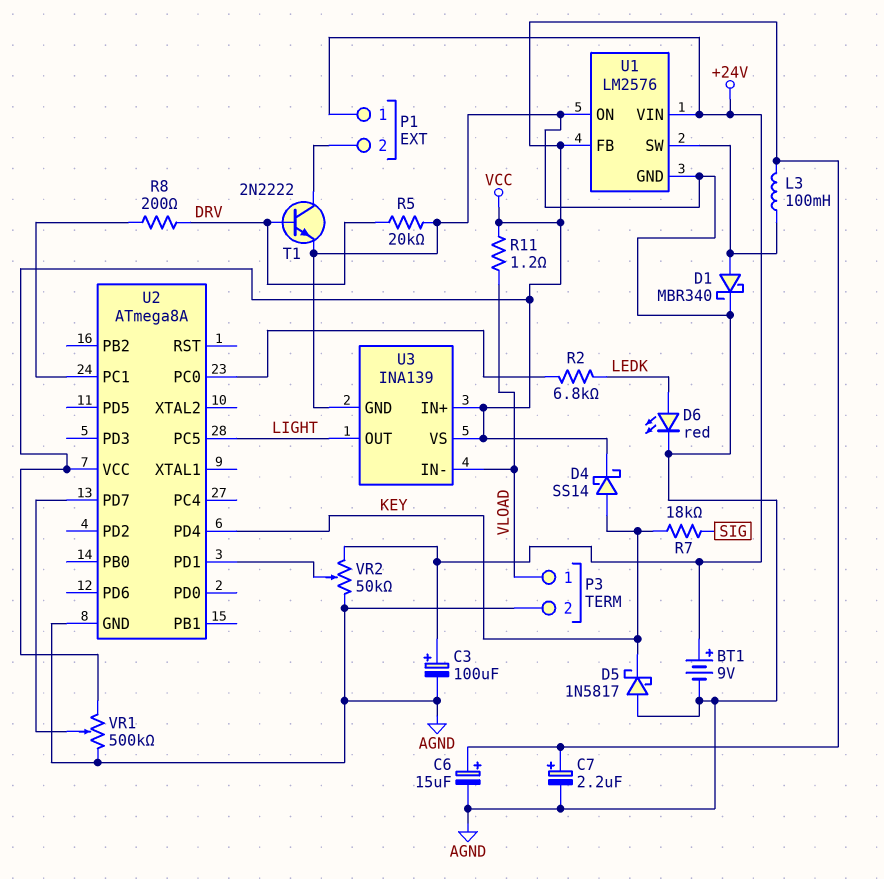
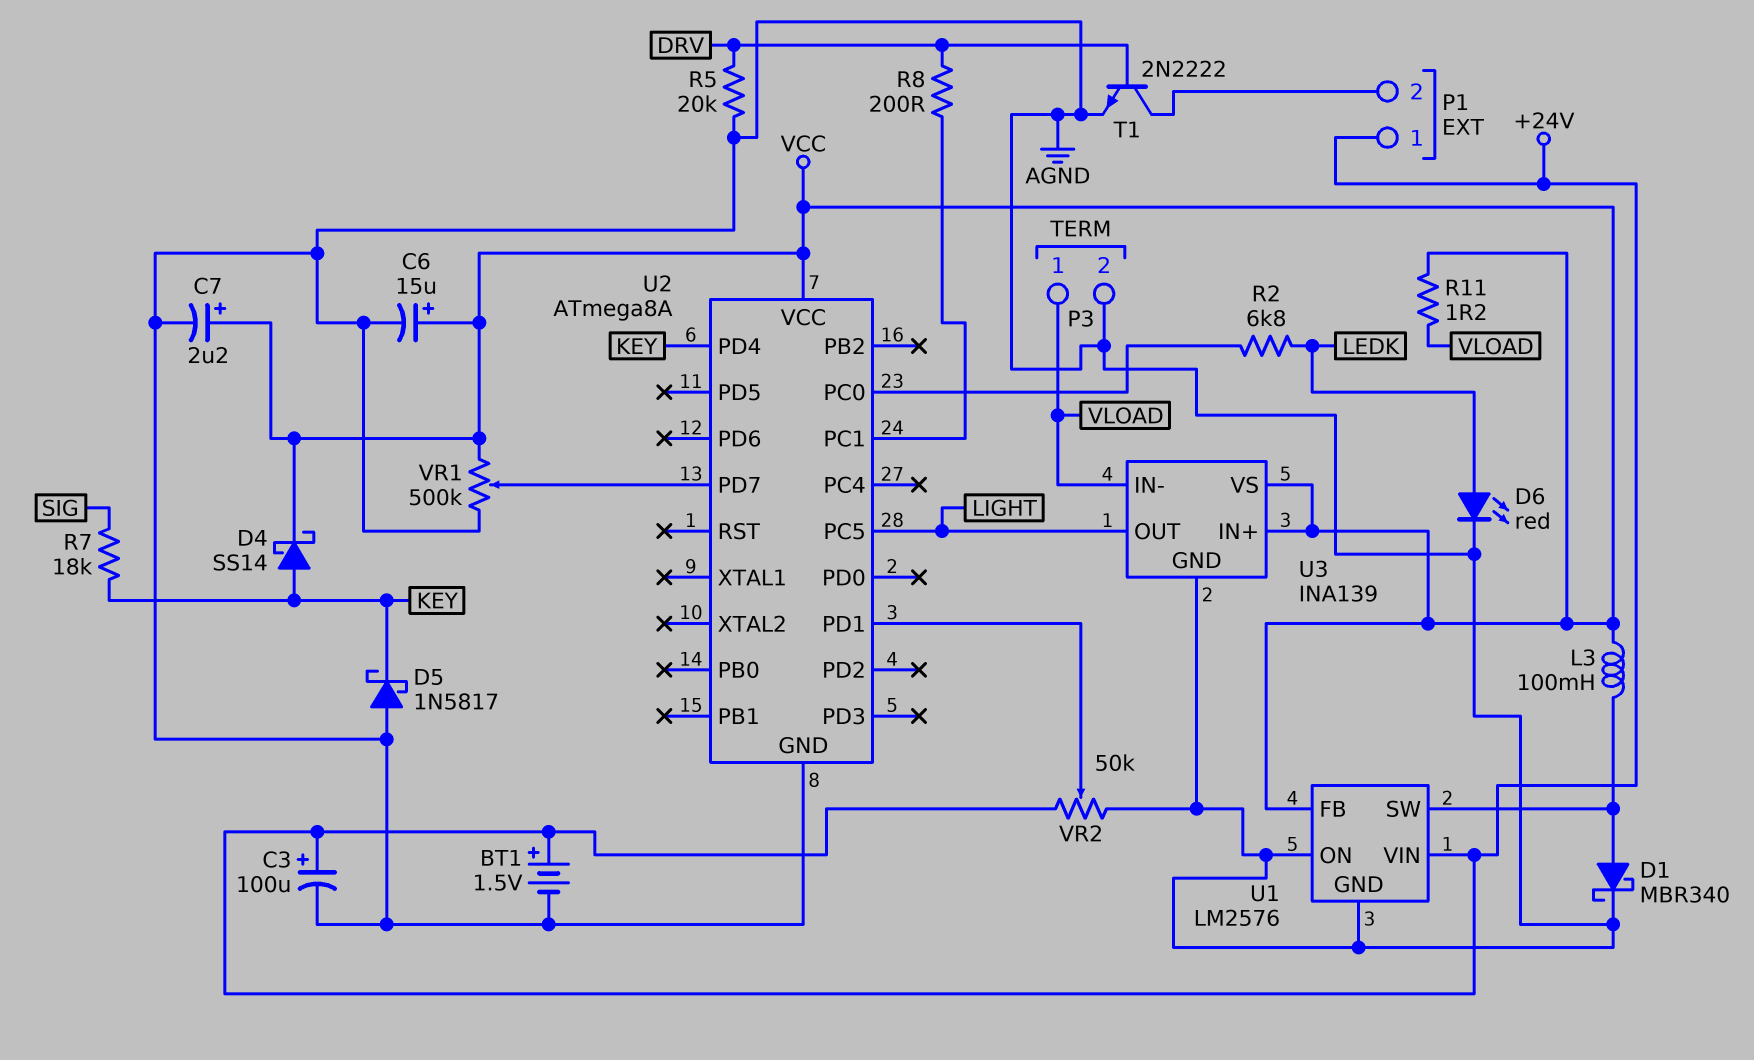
BT1: 9V (plus +24V, minus AGND) -> 1.5V (plus +24V, minus AGND)

